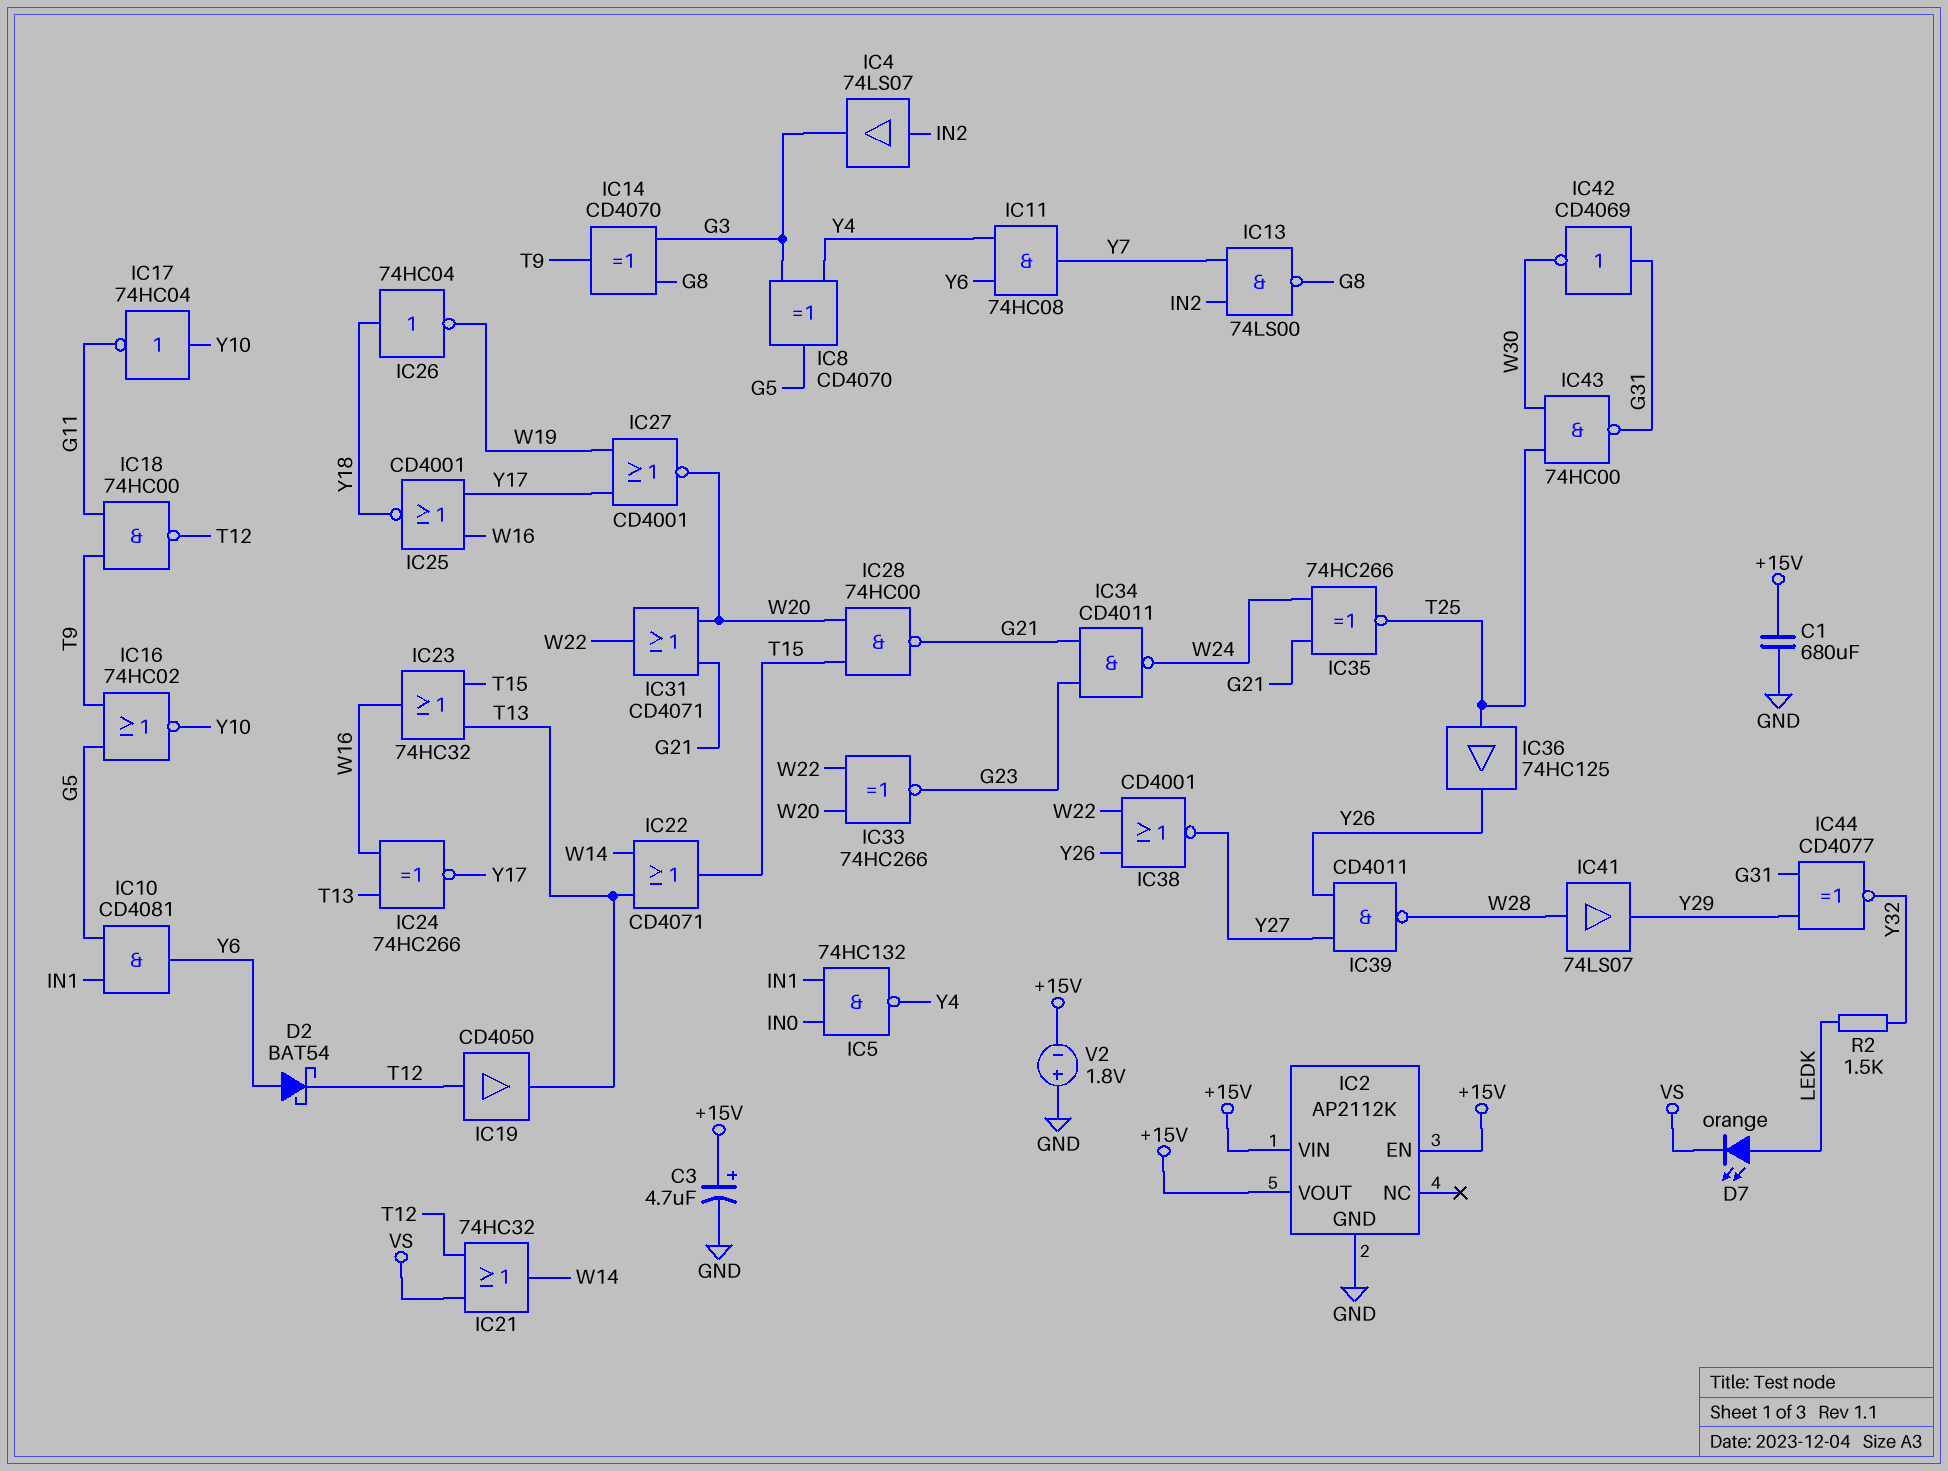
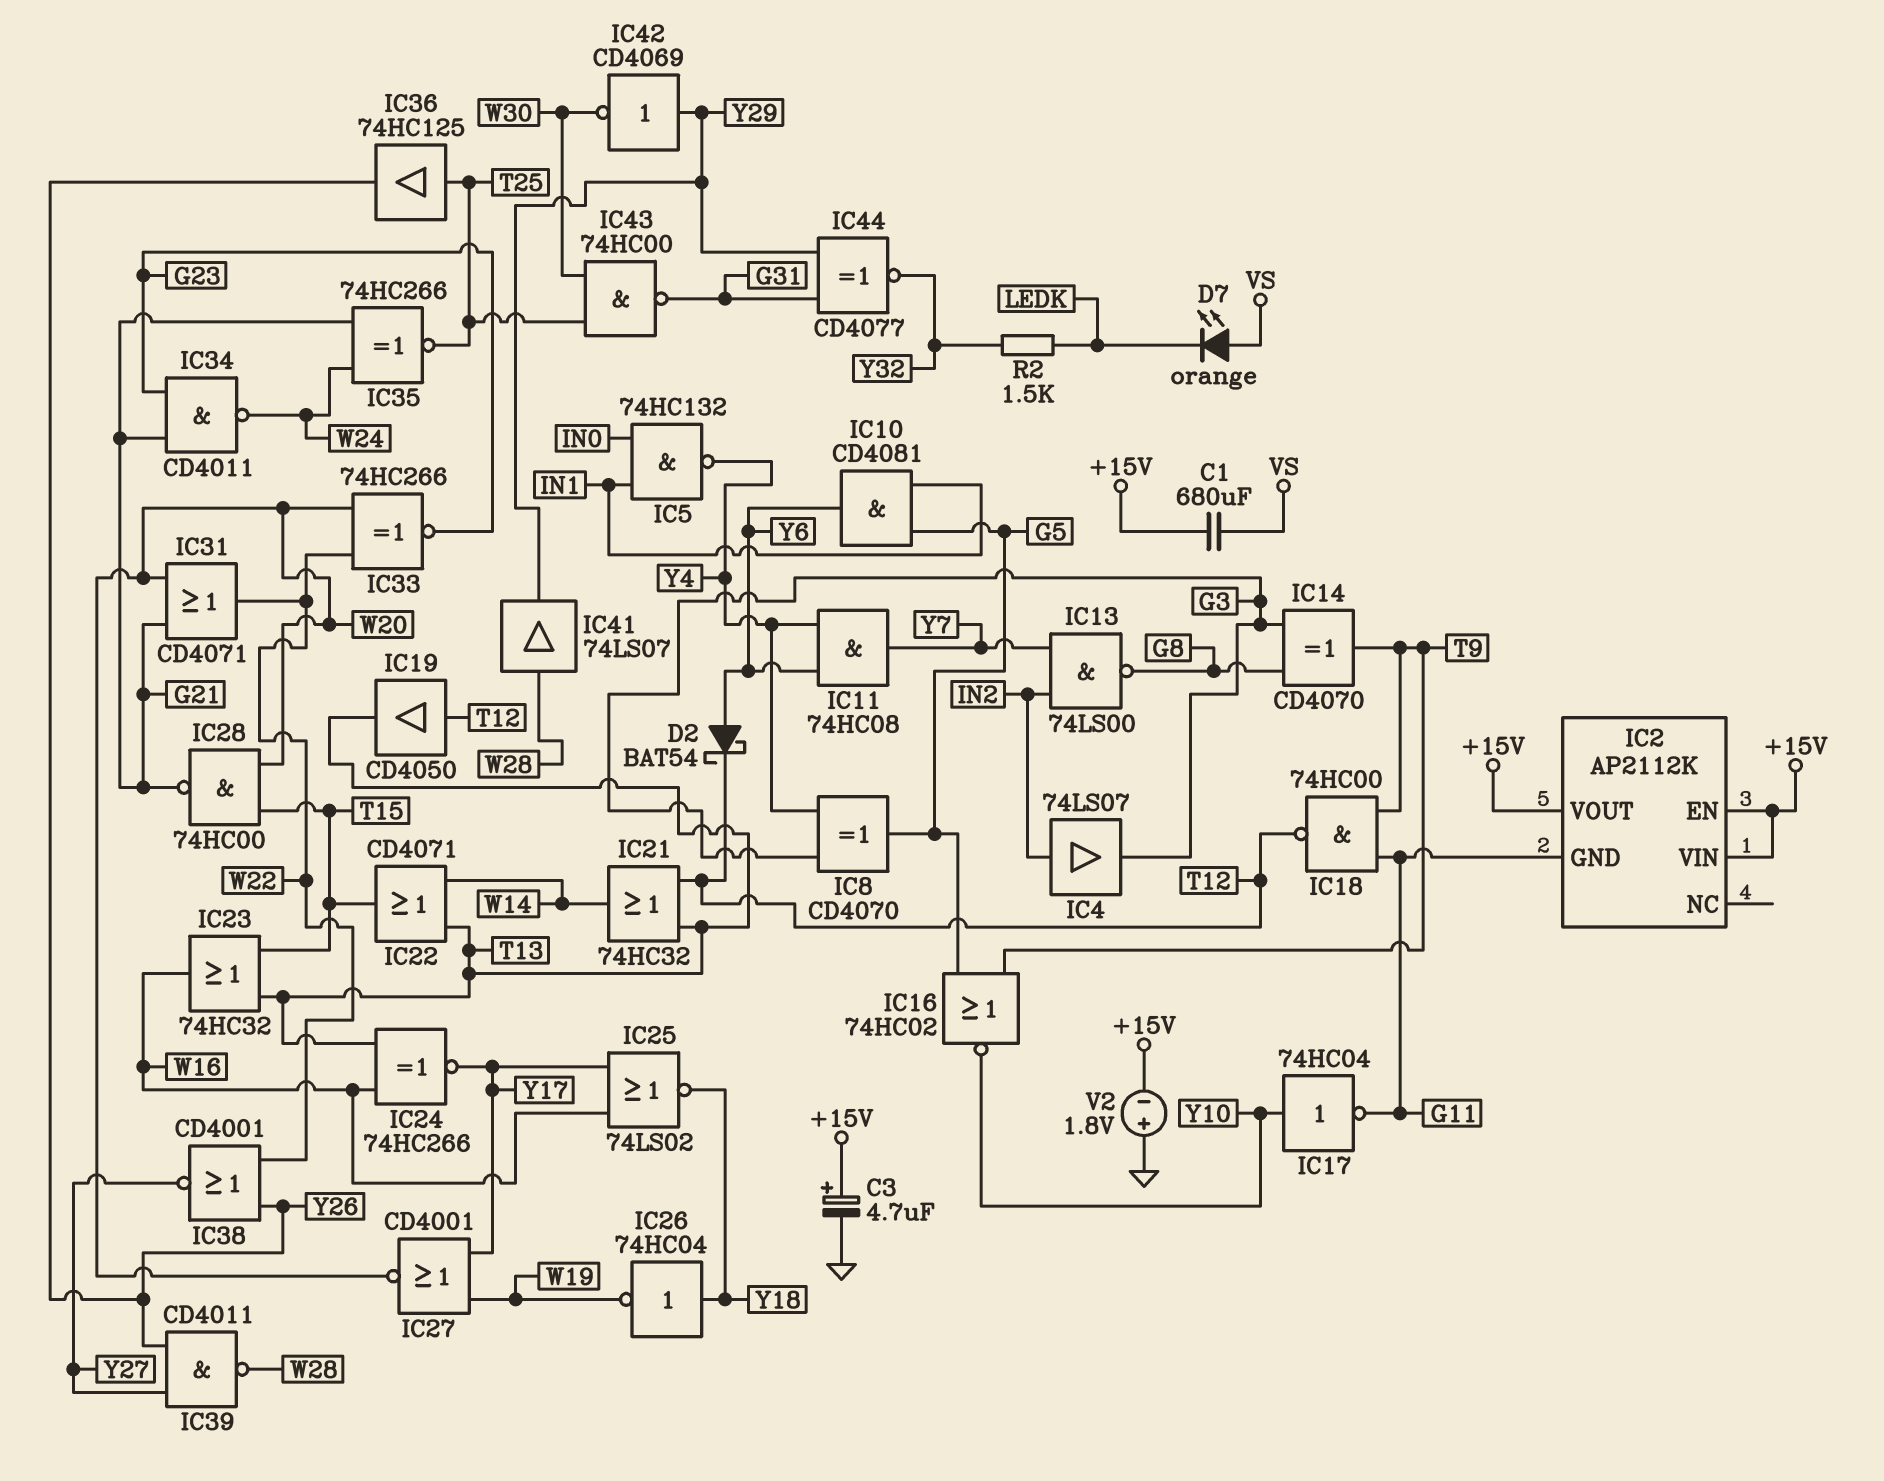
C1: 680uF (+15V, GND) -> 680uF (+15V, VS)
D7: LED orange (A LEDK, K VS) -> LED orange (A VS, K LEDK)
IC2 pin GND: GND -> G11
IC21: OR 74HC32 (in T12, in VS, out W14) -> OR 74HC32 (in T12, in T13, out W14)
IC25: NOR CD4001 (in W16, in Y17, out Y18) -> NOR 74LS02 (in W16, in Y17, out Y18)
IC42: NOT CD4069 (in G31, out W30) -> NOT CD4069 (in Y29, out W30)

